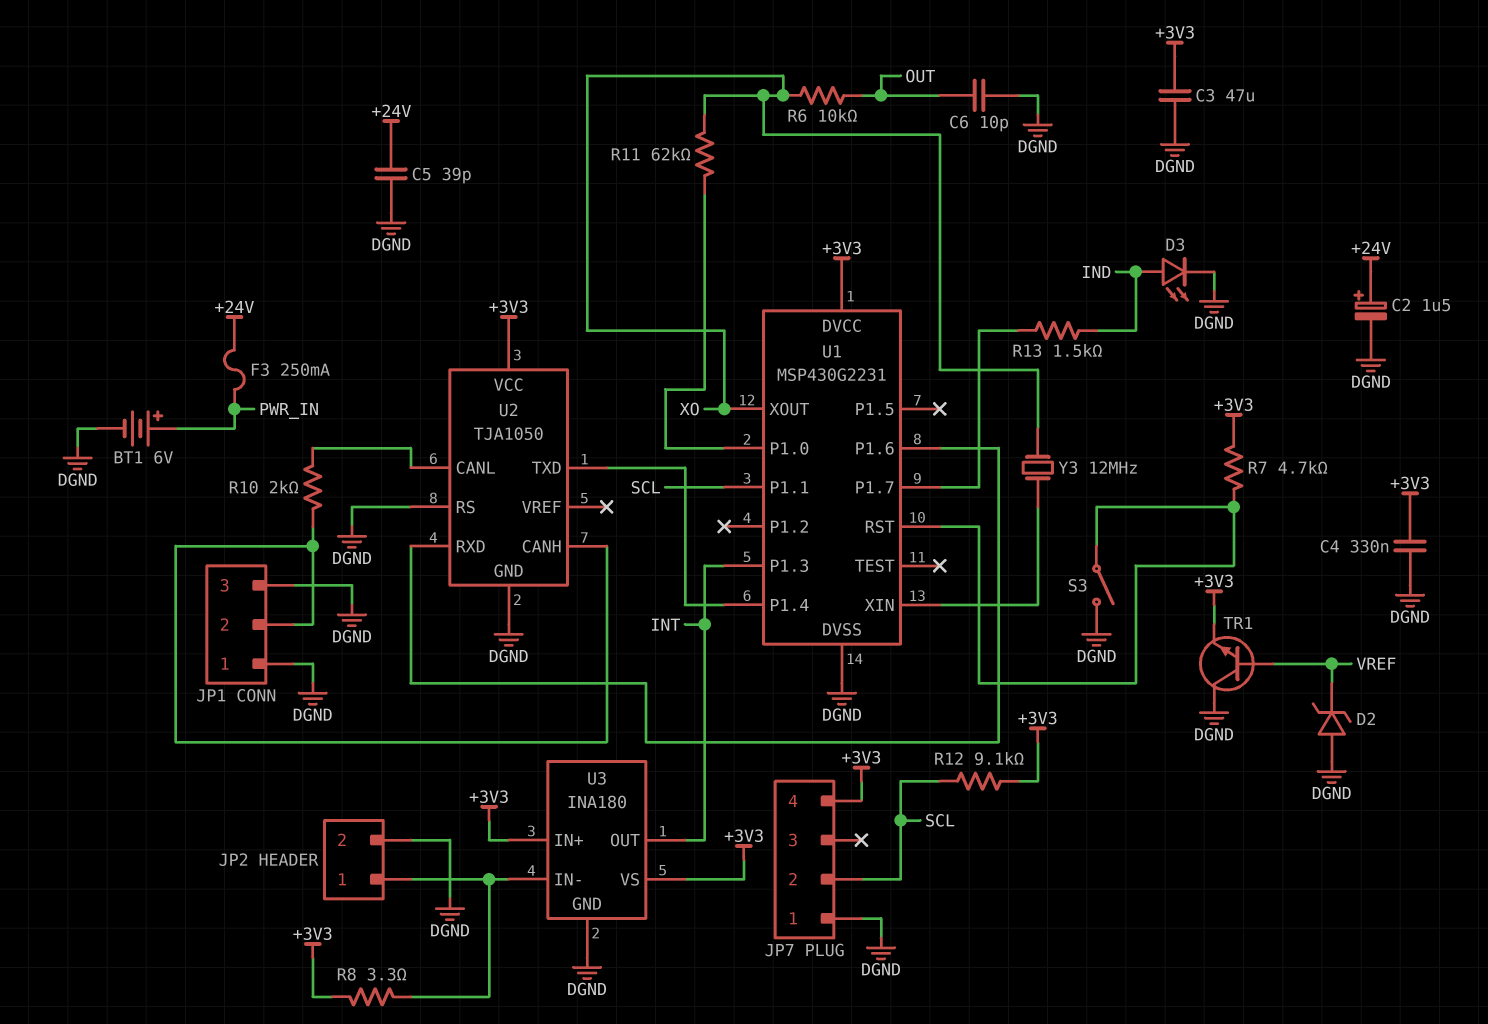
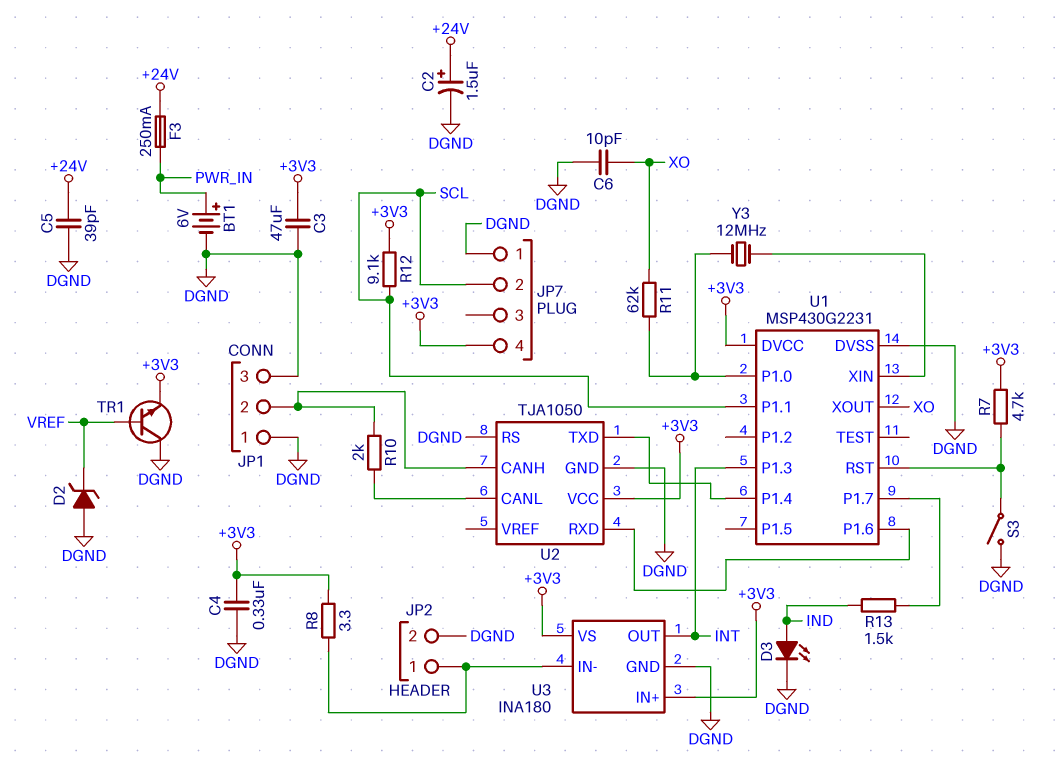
C6: 10pF (DGND, OUT) -> 10pF (DGND, XO)
R6: 10k (OUT, XO) -> none
Y3: 12MHz (U1/XIN, XO) -> 12MHz (U1/P1.0, U1/XIN)

